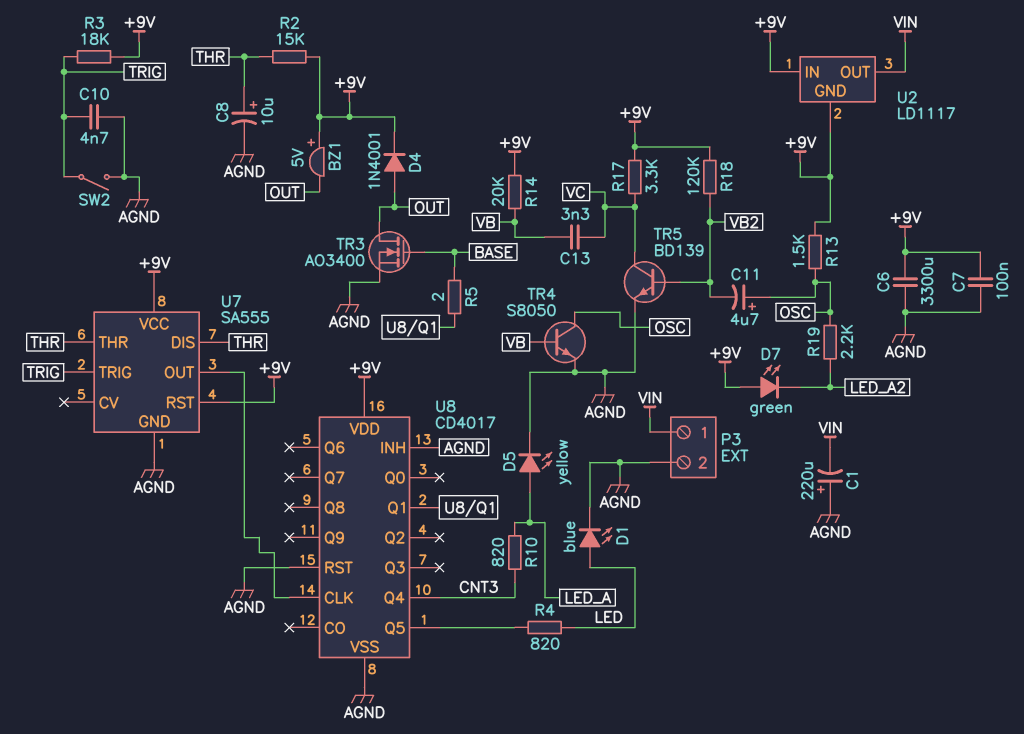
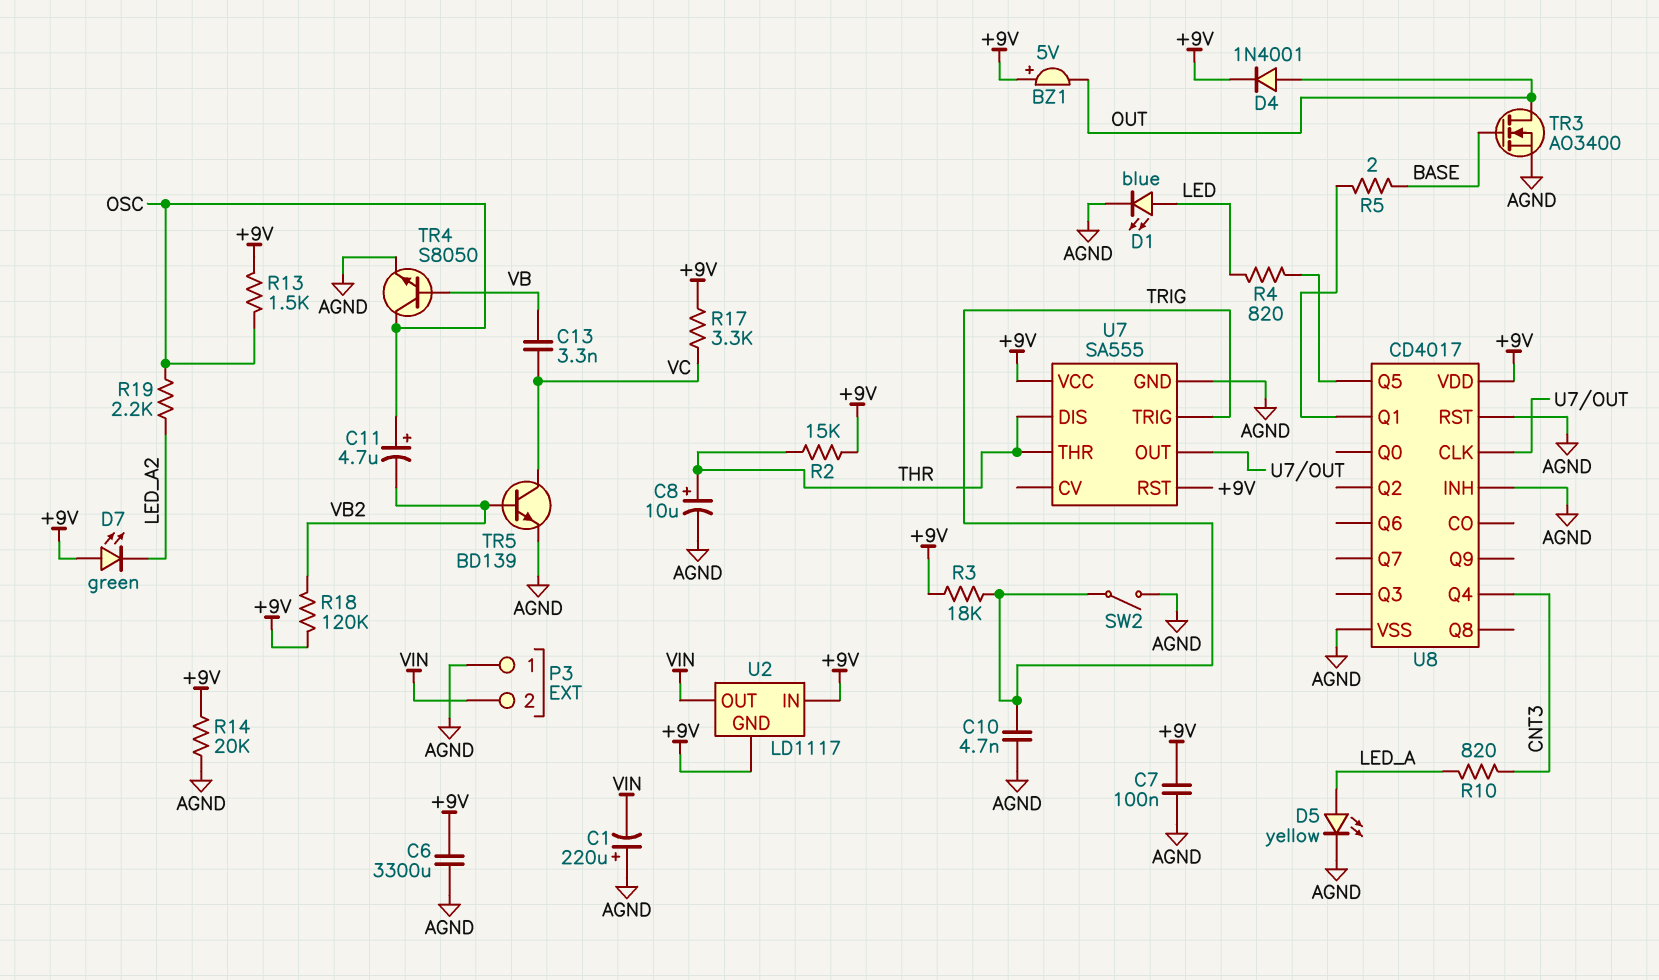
P3 pin 1: VIN -> AGND
P3 pin 2: AGND -> VIN
R14: 20k (+9V, VB) -> 20k (+9V, AGND)

